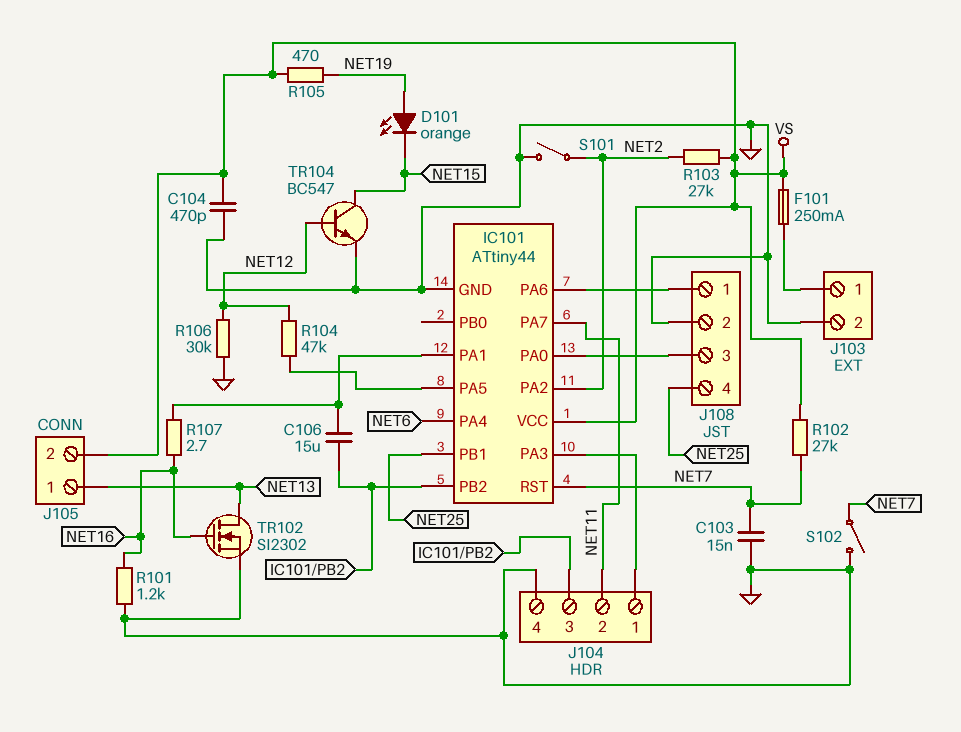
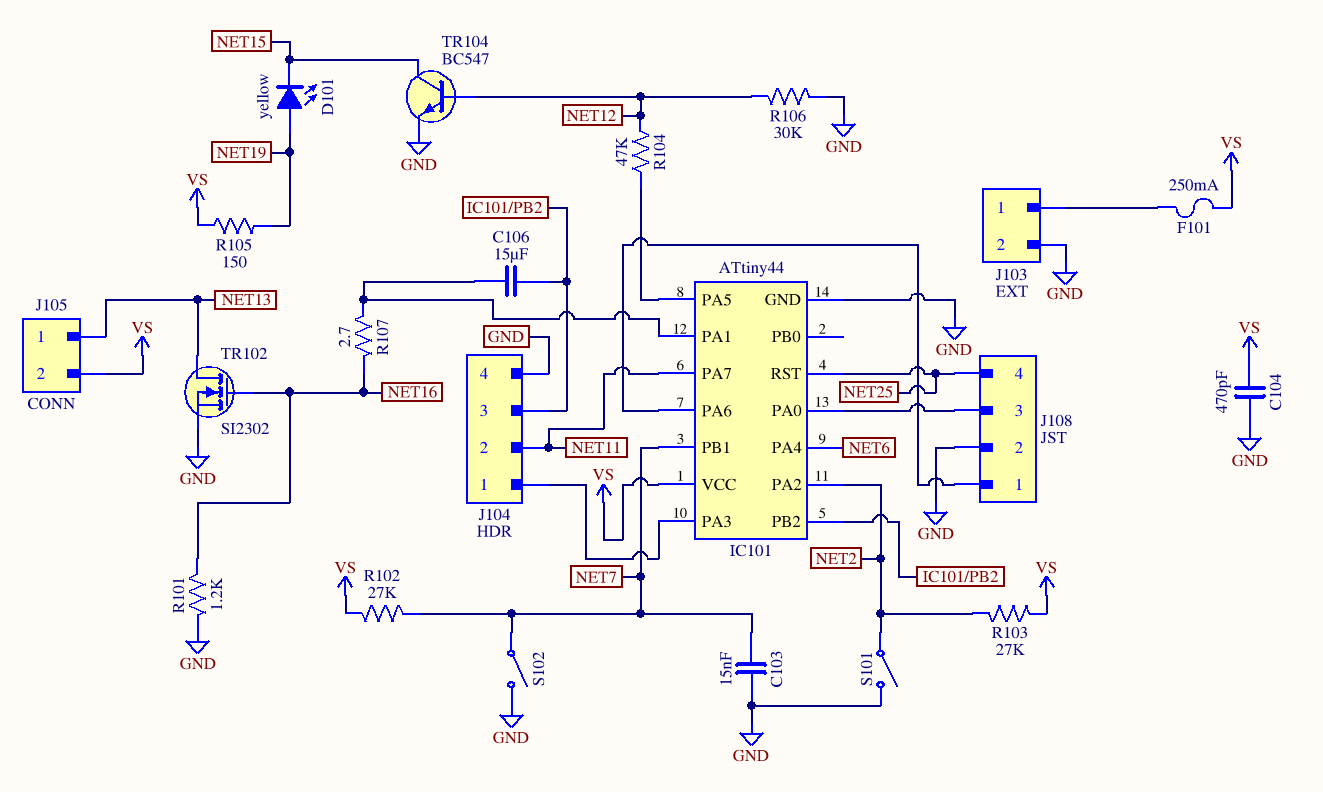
D101: LED orange (A NET19, K NET15) -> LED yellow (A NET19, K NET15)
IC101 pin PB1: NET25 -> NET7
IC101 pin RST: NET7 -> NET25
R105: 470 (NET19, VS) -> 150 (NET19, VS)

